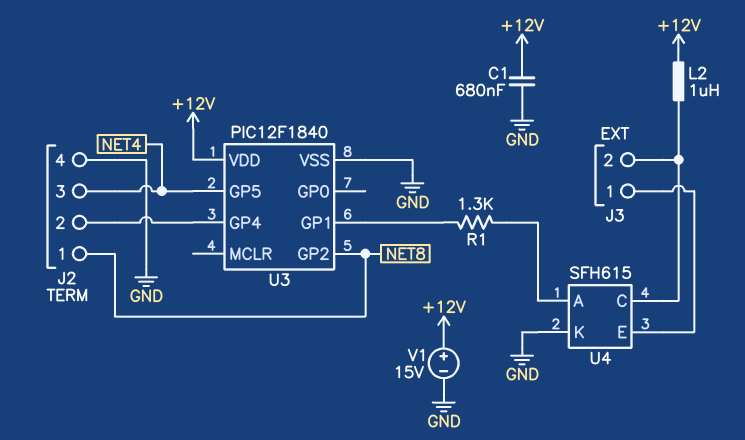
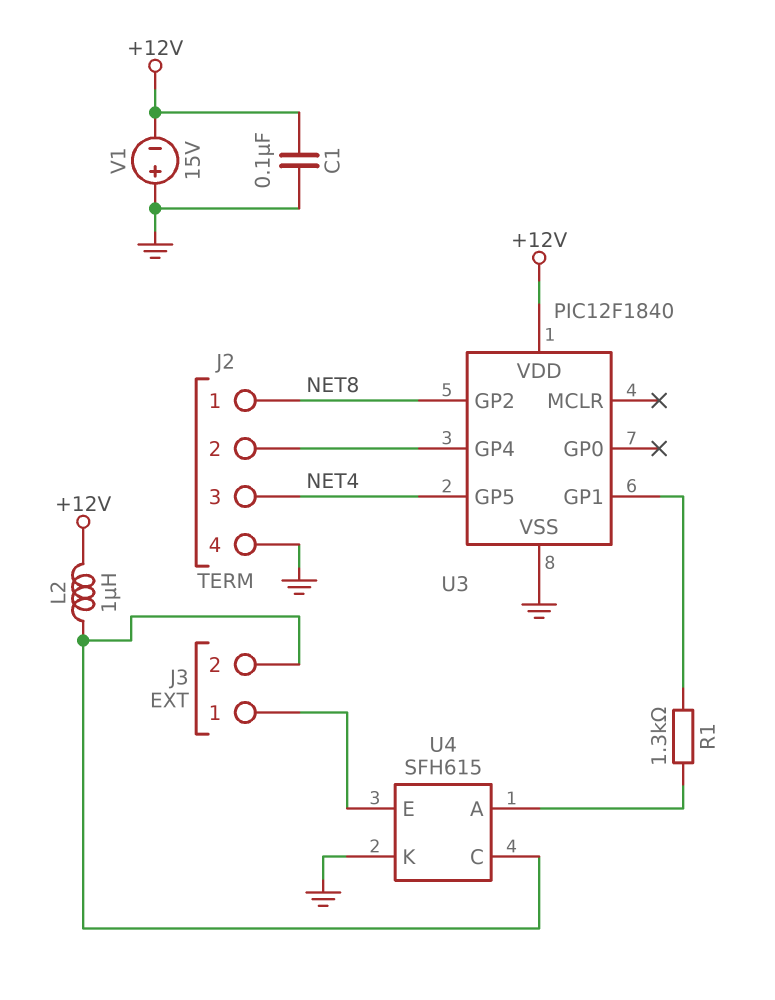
C1: 680nF (+12V, GND) -> 100nF (+12V, GND)
V1: 15V (plus +12V, minus GND) -> 15V (plus GND, minus +12V)

